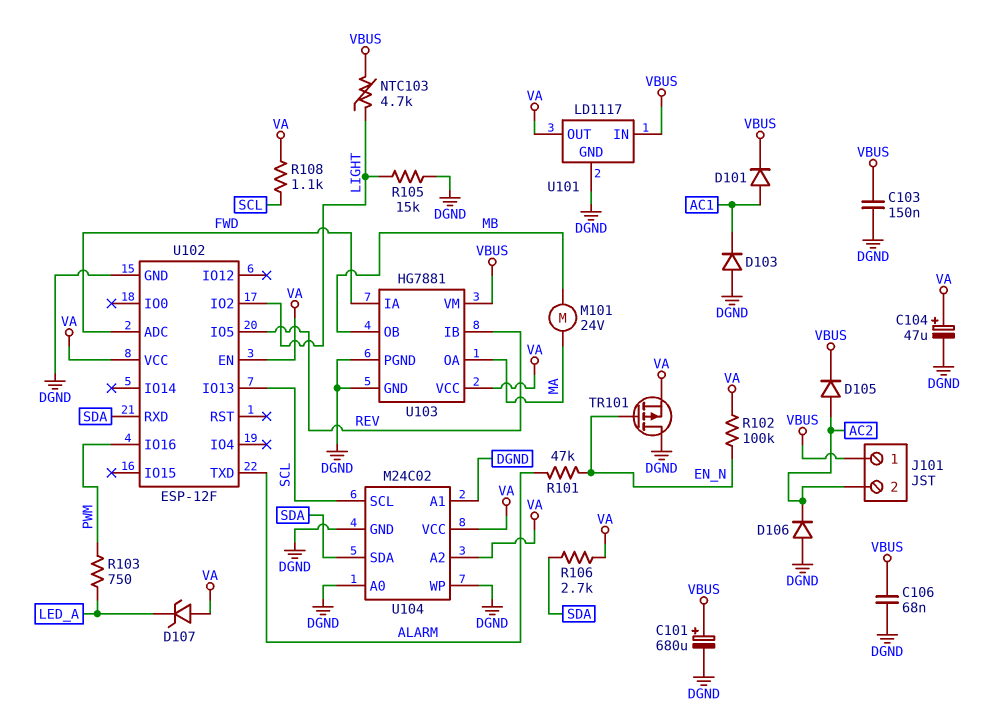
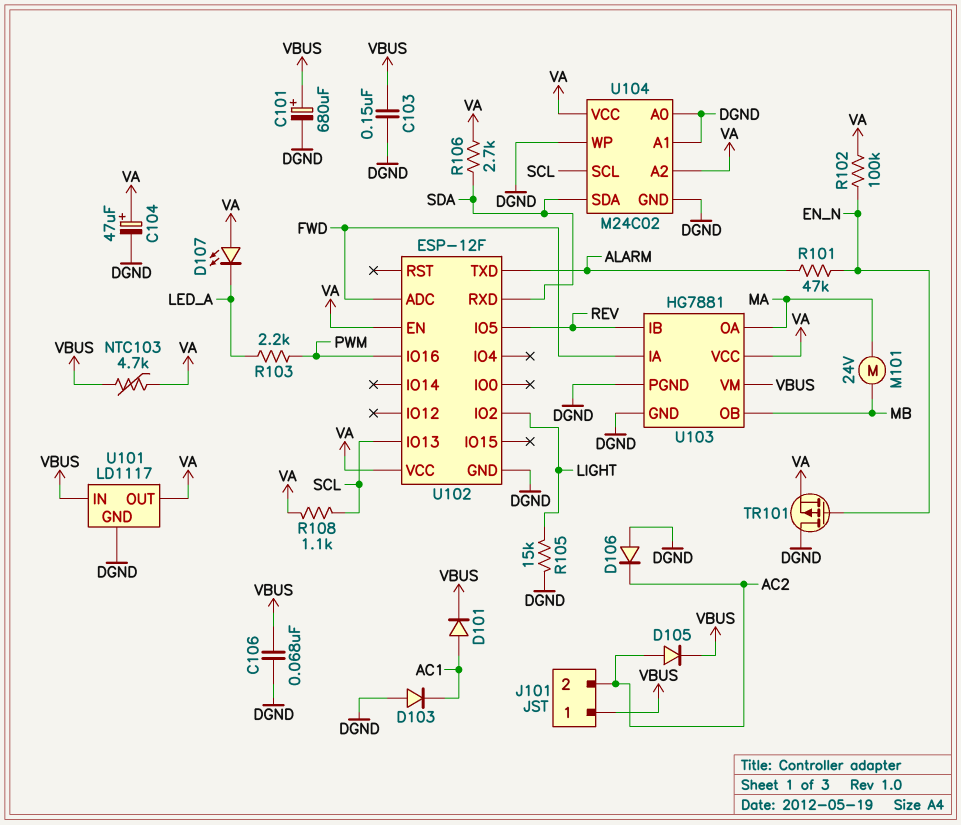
D107: zener (A VA, K LED_A) -> LED (A VA, K LED_A)
NTC103: 4.7k (LIGHT, VBUS) -> 4.7k (VA, VBUS)
R103: 750 (LED_A, PWM) -> 2.2k (LED_A, PWM)

